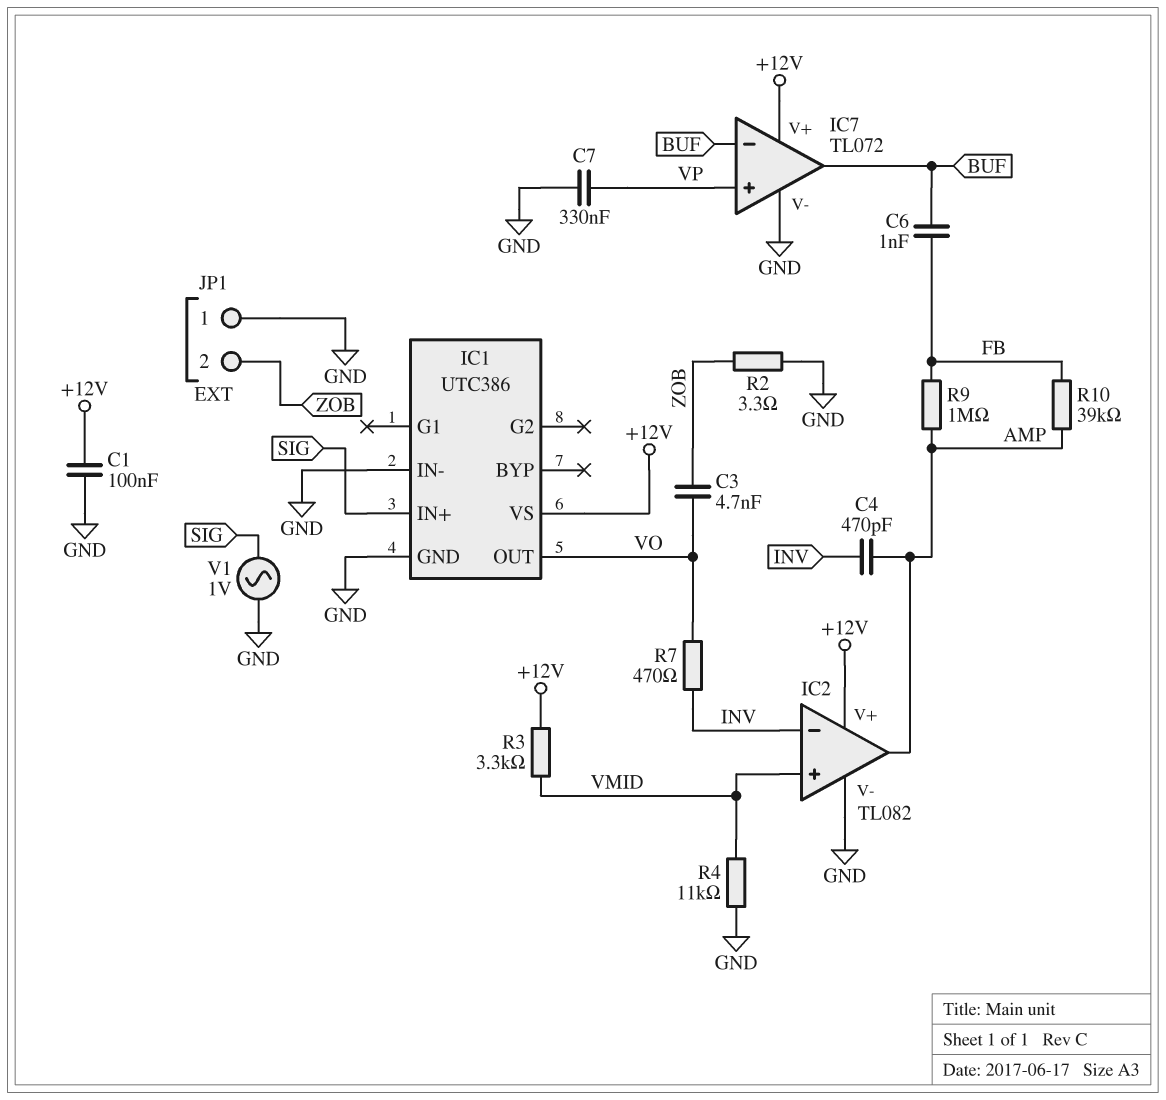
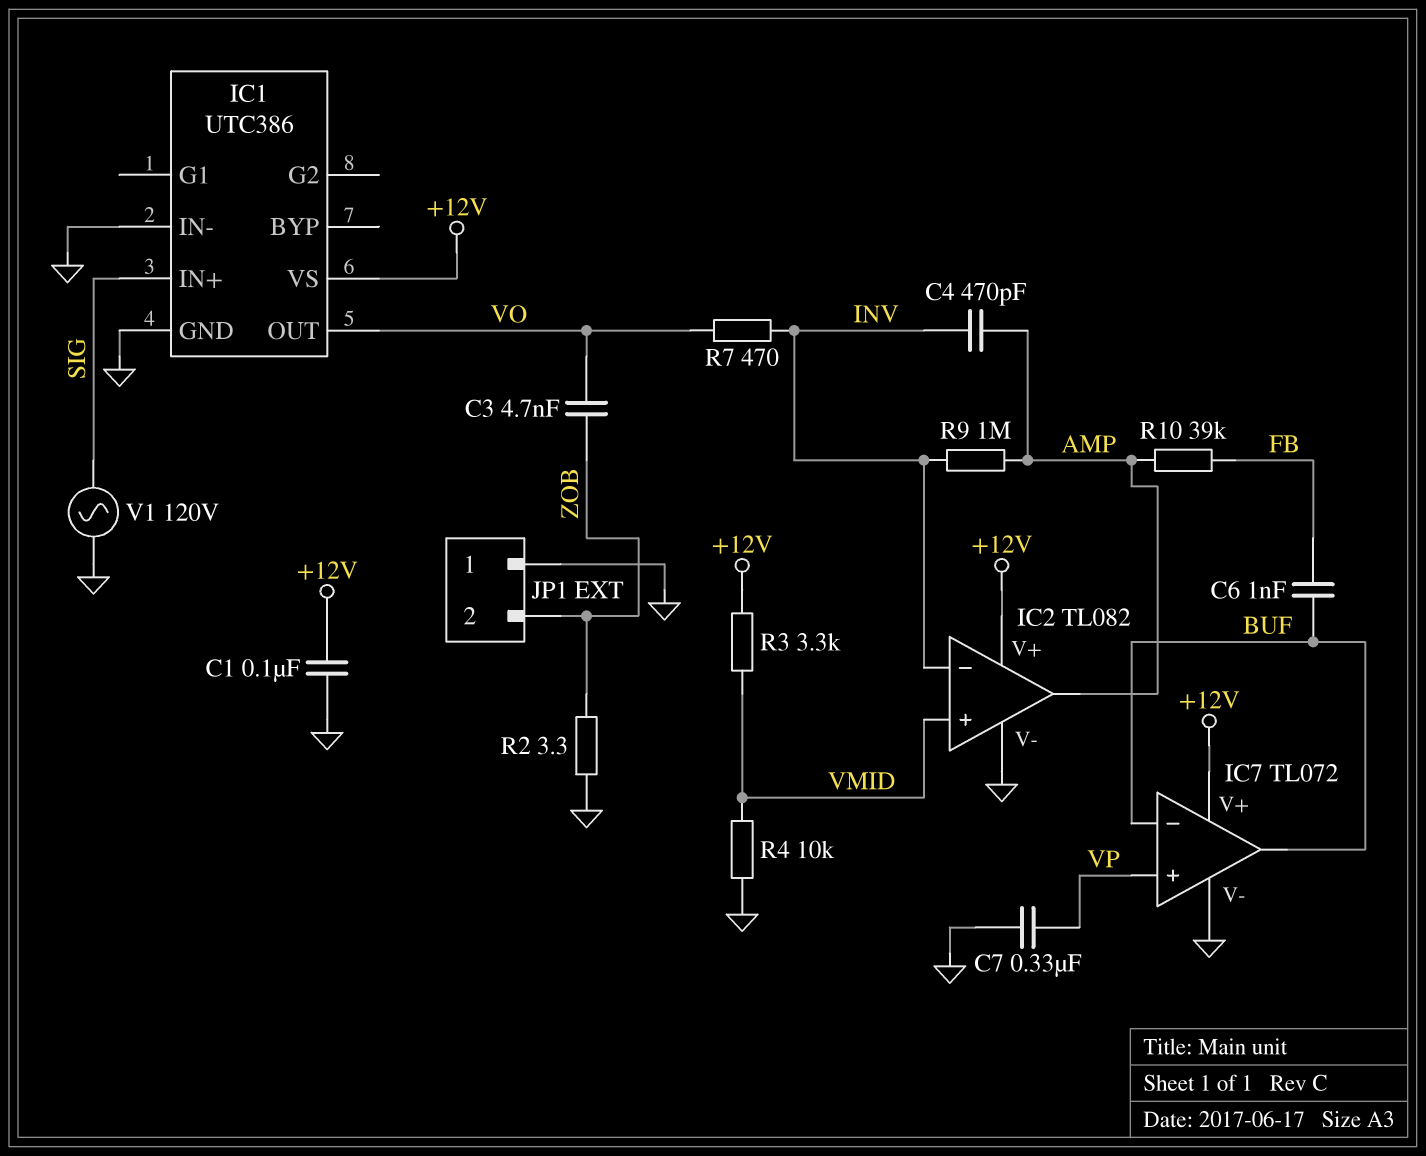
R4: 11k (GND, VMID) -> 10k (GND, VMID)
R9: 1M (AMP, FB) -> 1M (AMP, INV)
V1: AC 1V (GND, SIG) -> AC 120V (GND, SIG)

